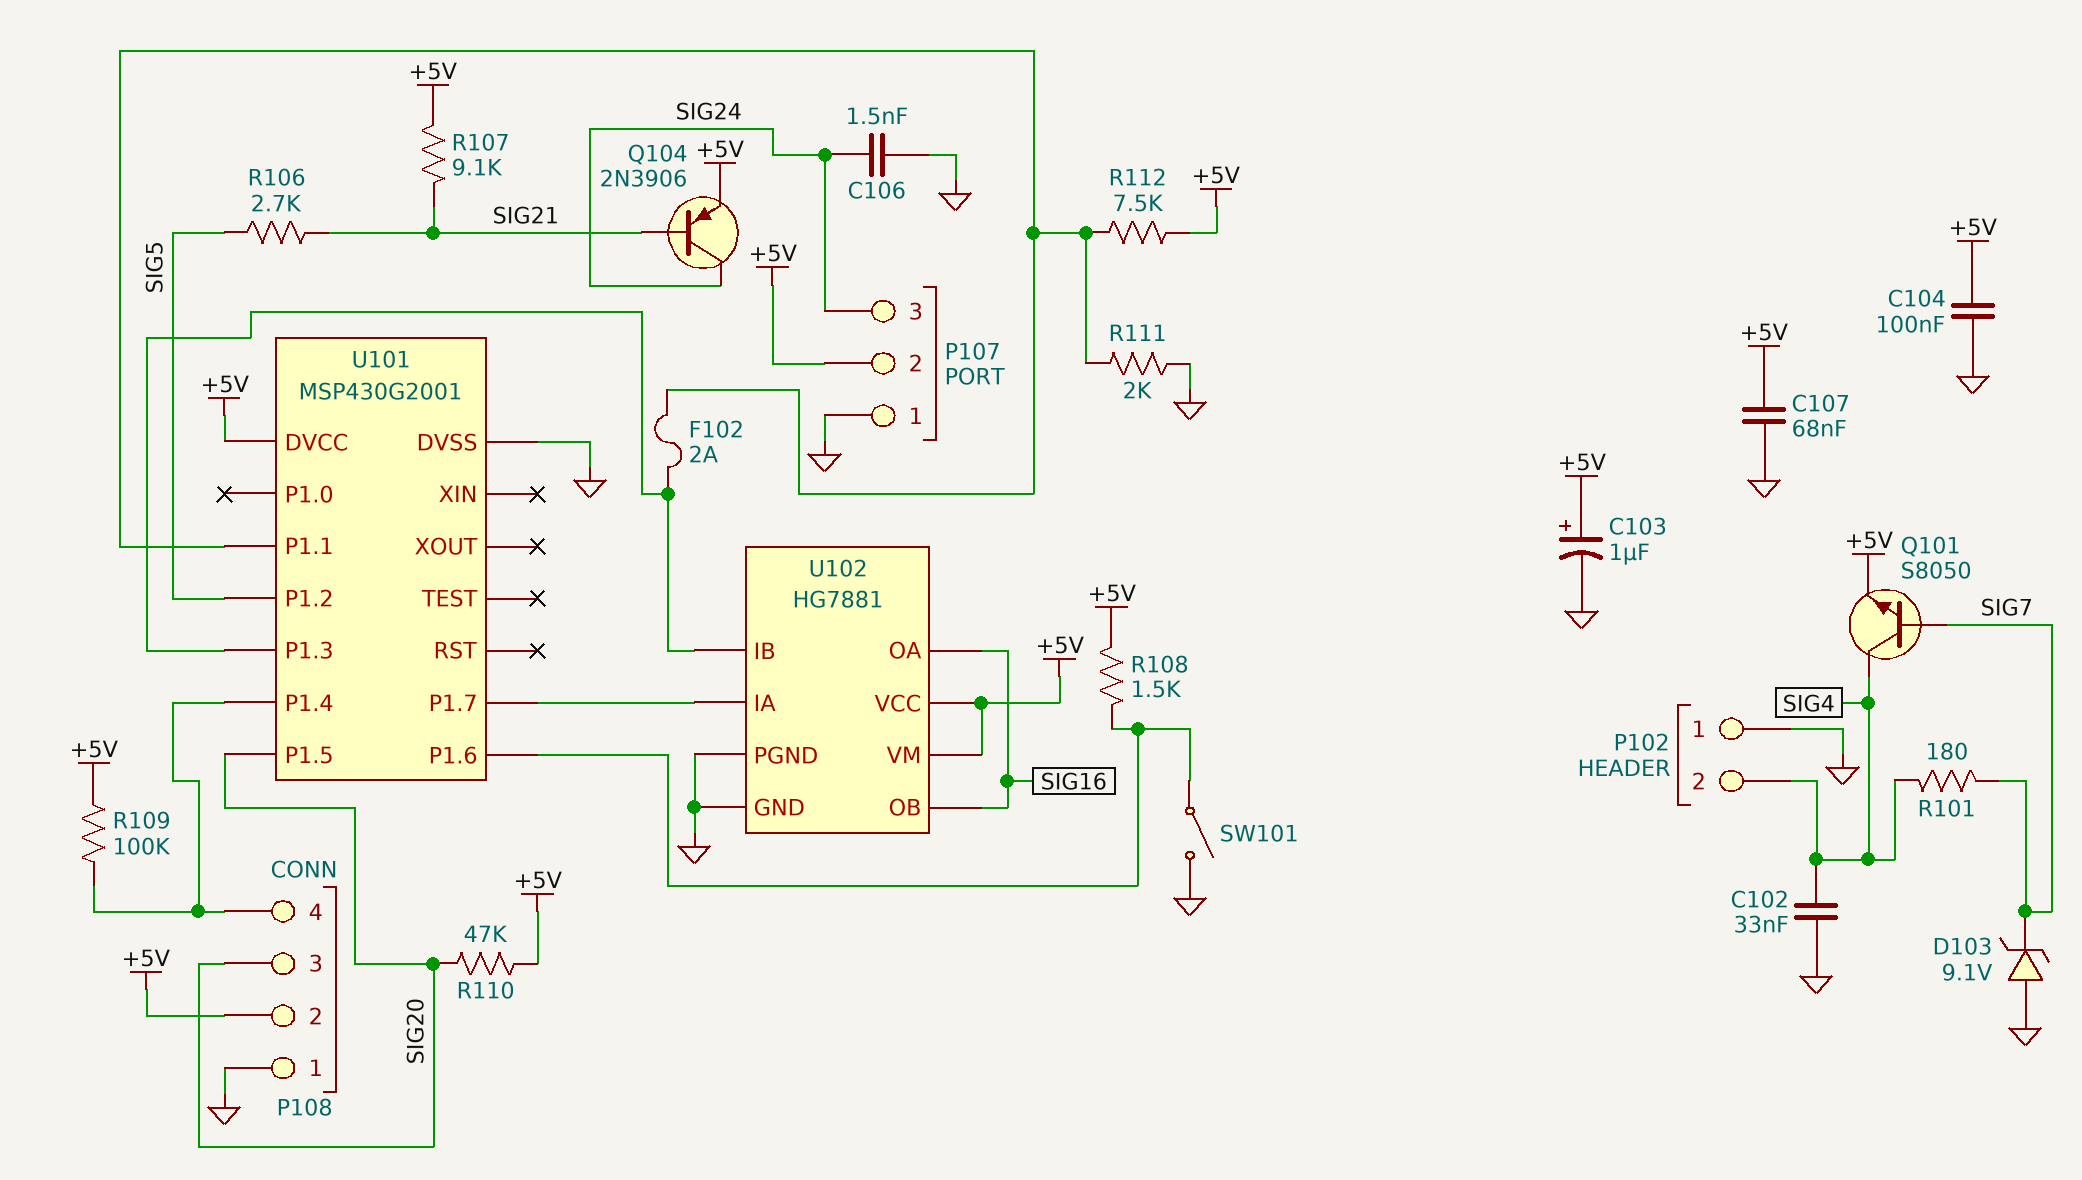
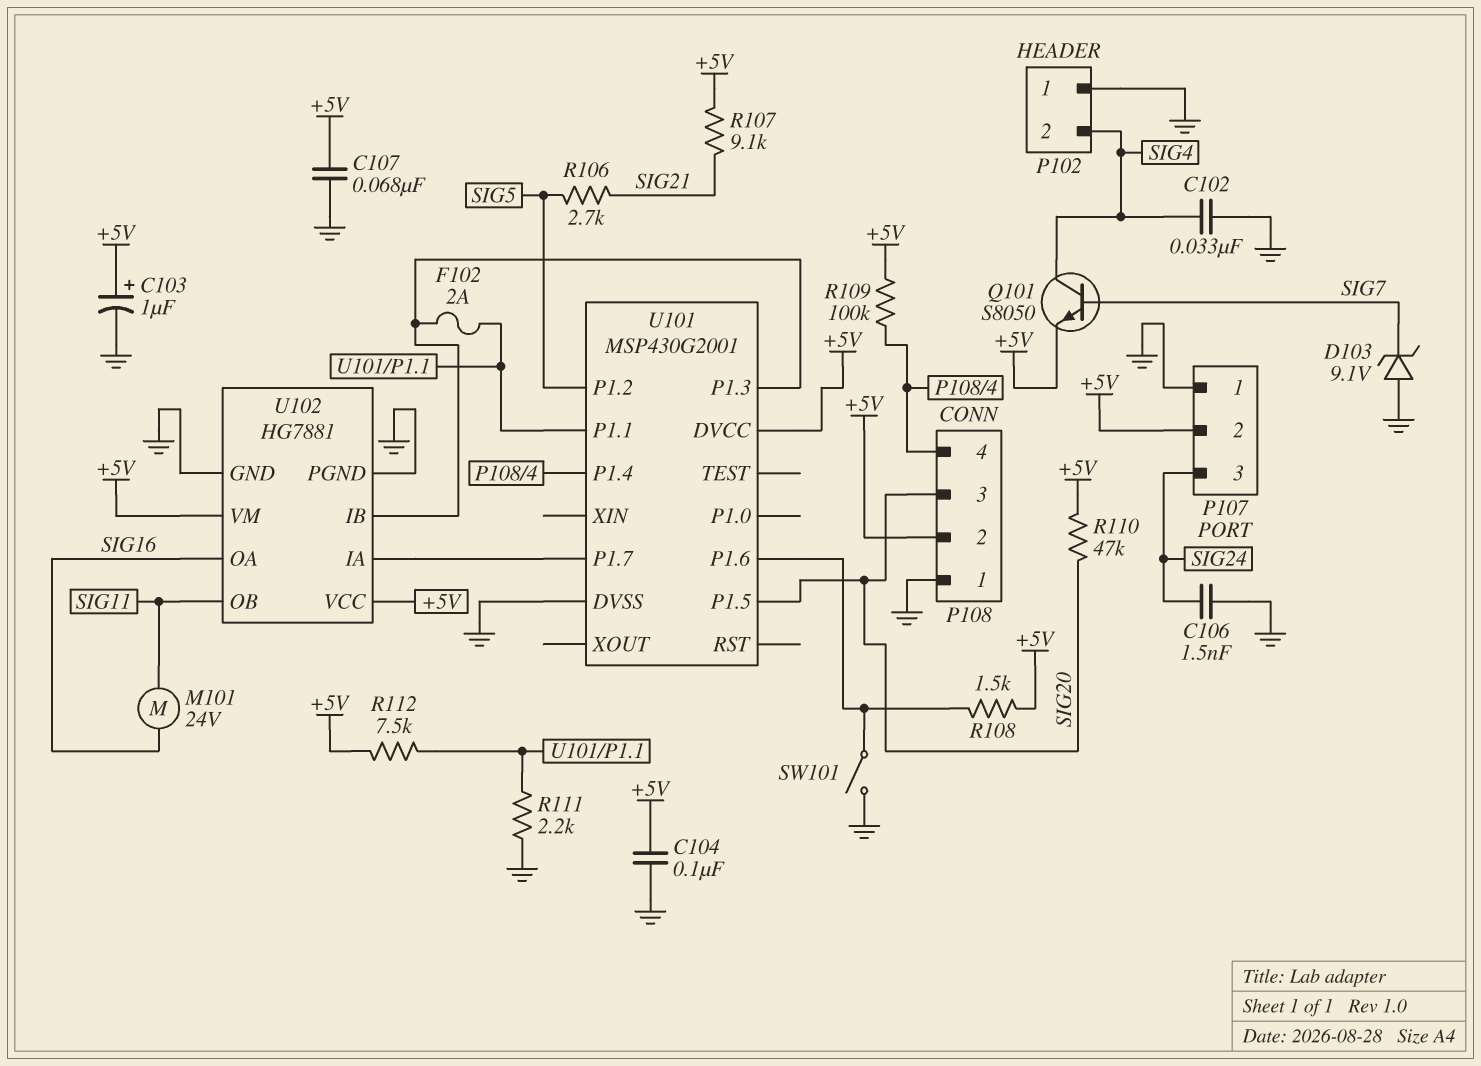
M101: none -> motor 24V (SIG11, SIG16)
Q104: PNP 2N3906 (B SIG21, C SIG24, E +5V) -> none
R101: 180 (SIG4, SIG7) -> none
R111: 2k (GND, U101/P1.1) -> 2.2k (GND, U101/P1.1)
U102 pin OB: SIG16 -> SIG11

